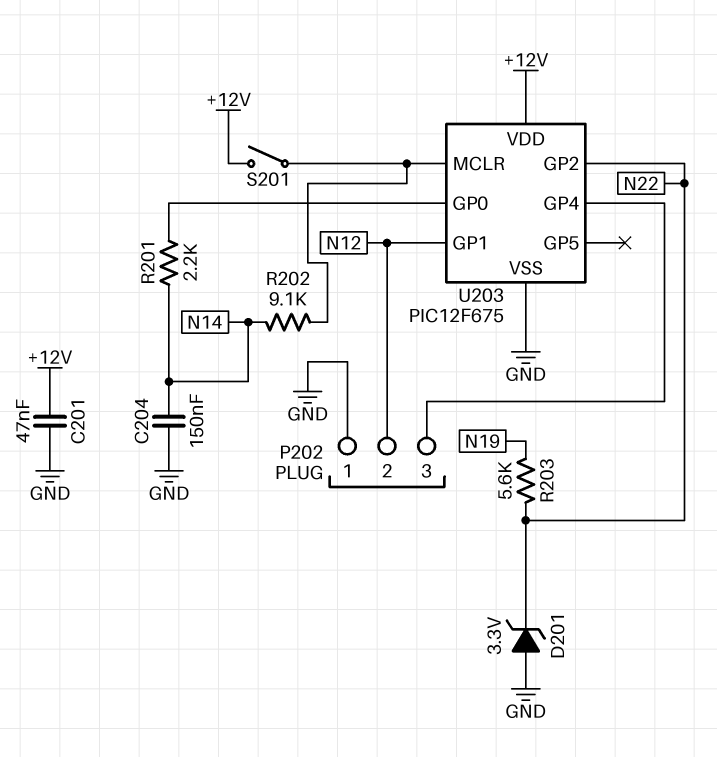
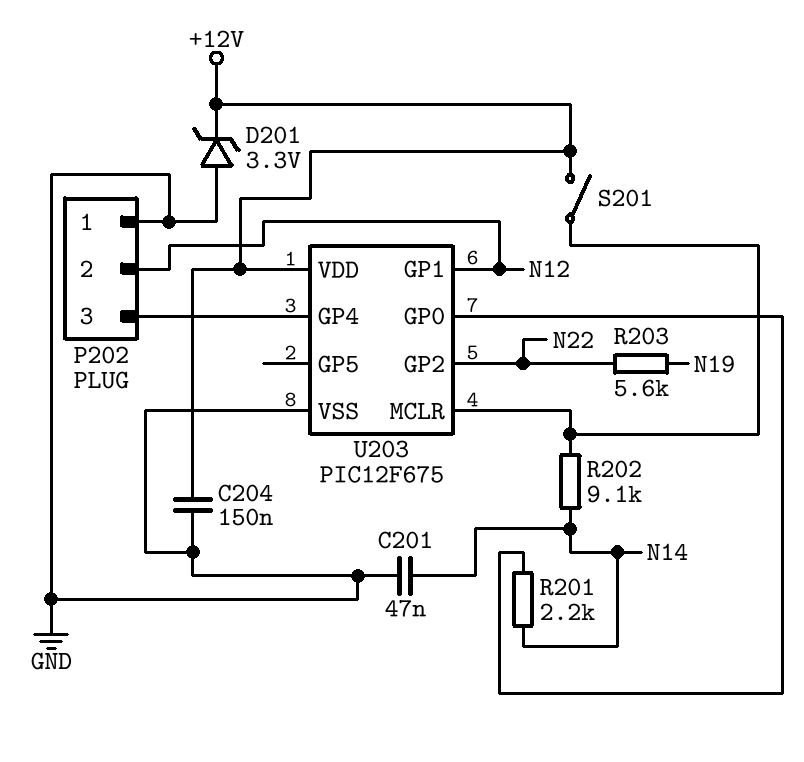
C201: 47nF (+12V, GND) -> 47nF (GND, N14)
C204: 150nF (GND, N14) -> 150nF (+12V, GND)
D201: zener 3.3V (A GND, K N22) -> zener 3.3V (A GND, K +12V)

